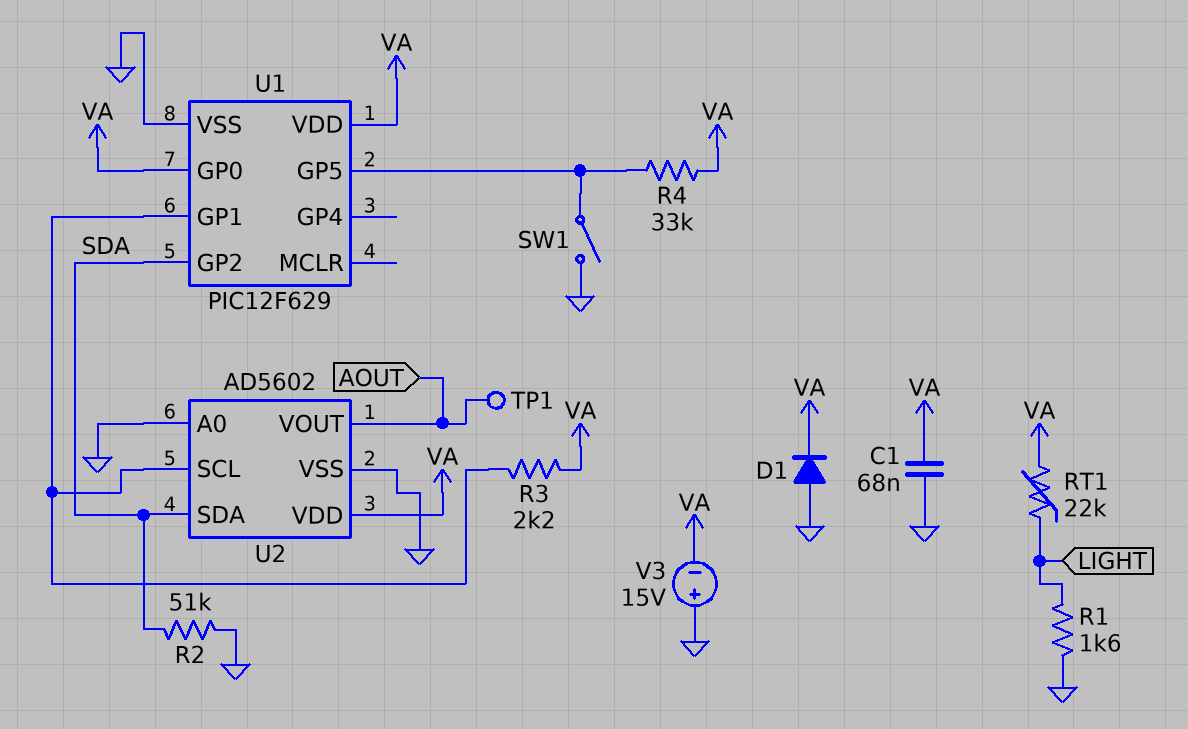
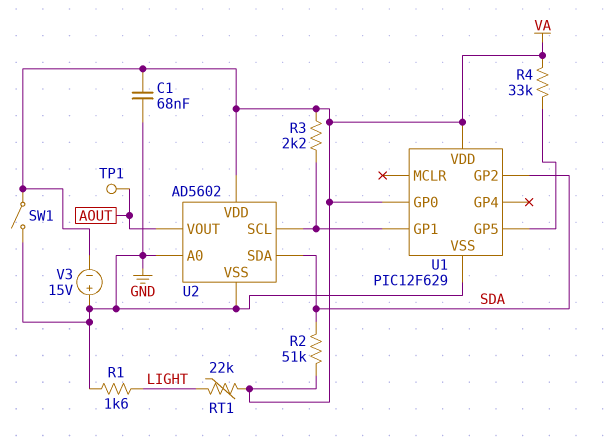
D1: diode (A GND, K VA) -> none
R2: 51k (GND, SDA) -> 51k (SDA, VA)
SW1: switch (GND, U1/GP5) -> switch (GND, VA)

